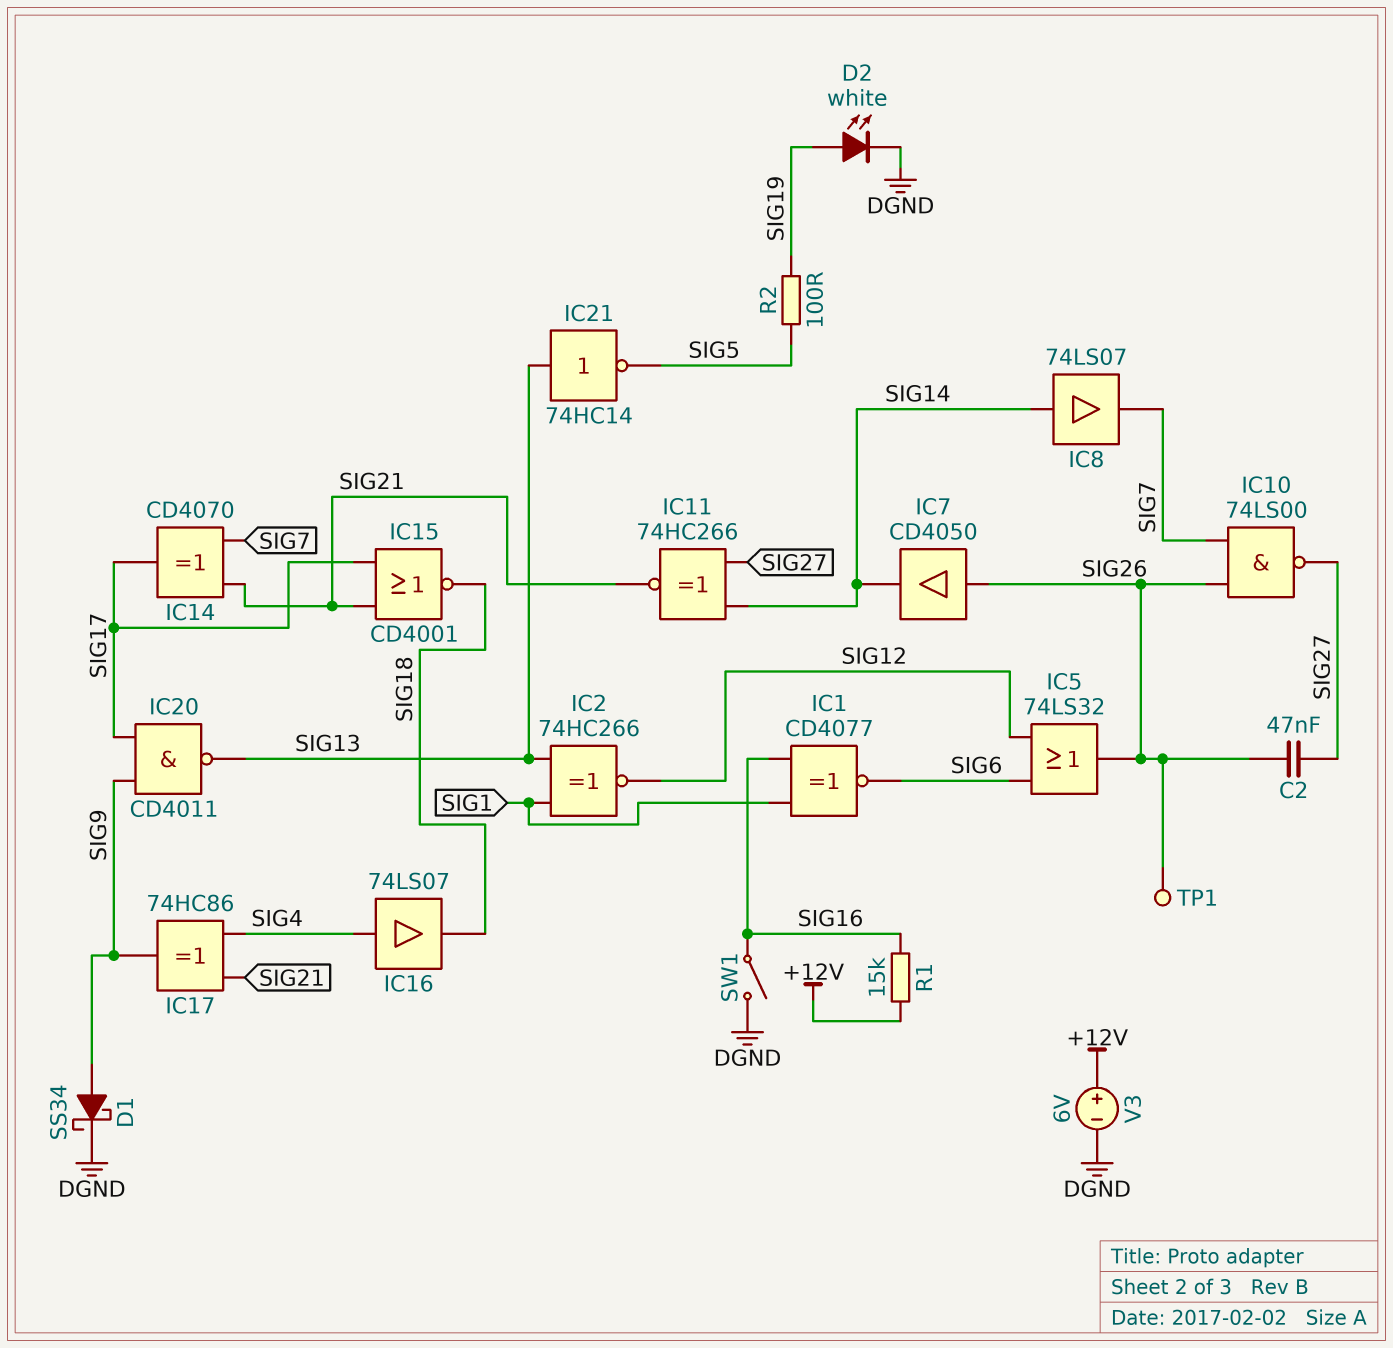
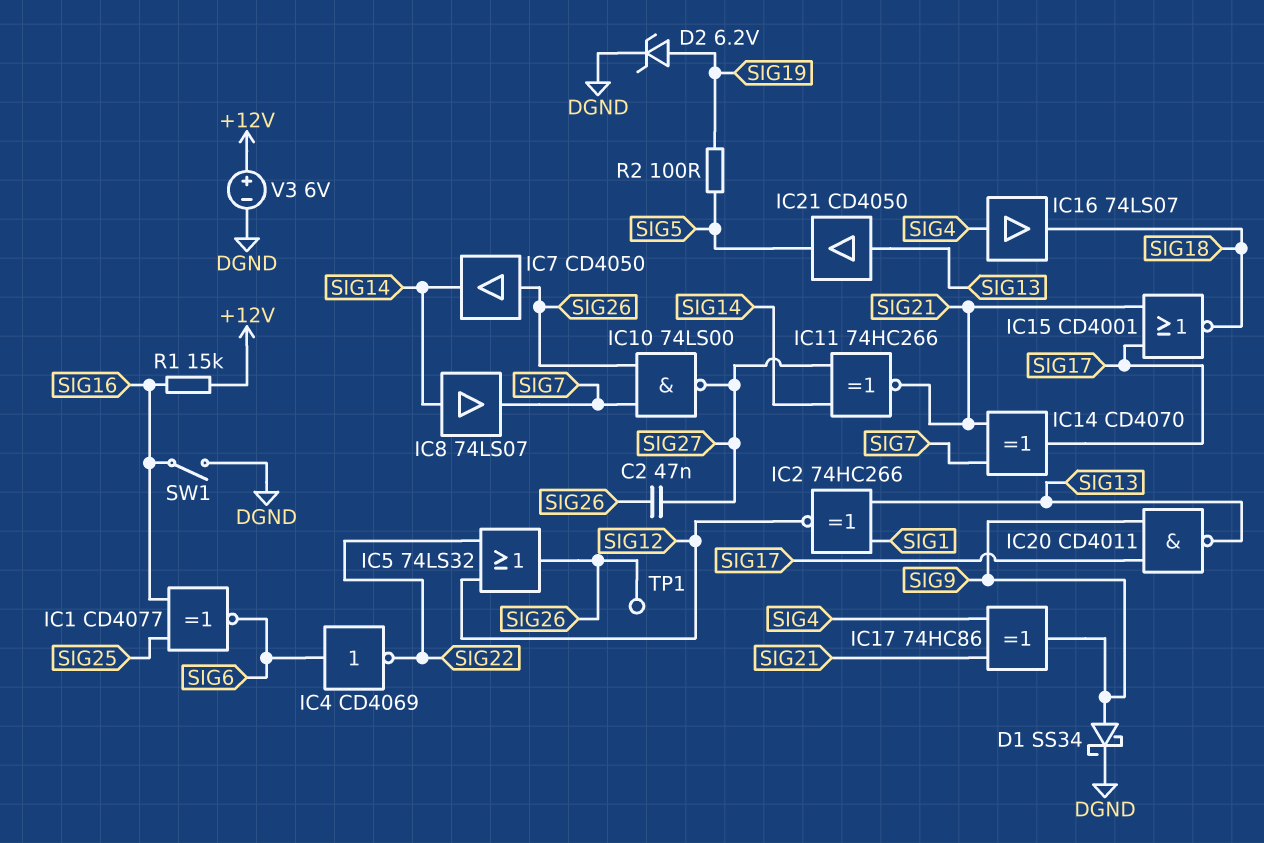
D2: LED white (A SIG19, K DGND) -> zener 6.2V (A SIG19, K DGND)
IC1: XNOR CD4077 (in SIG1, in SIG16, out SIG6) -> XNOR CD4077 (in SIG16, in SIG25, out SIG6)
IC4: none -> NOT CD4069 (in SIG6, out SIG22)
IC5: OR 74LS32 (in SIG6, in SIG12, out SIG26) -> OR 74LS32 (in SIG12, in SIG22, out SIG26)
IC21: NOT 74HC14 (in SIG13, out SIG5) -> buffer CD4050 (in SIG13, out SIG5)

